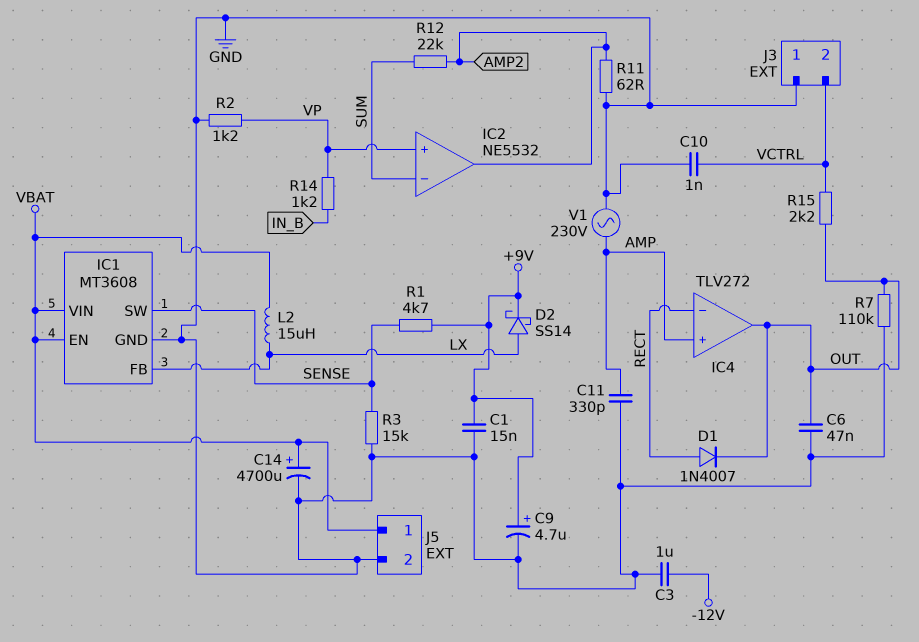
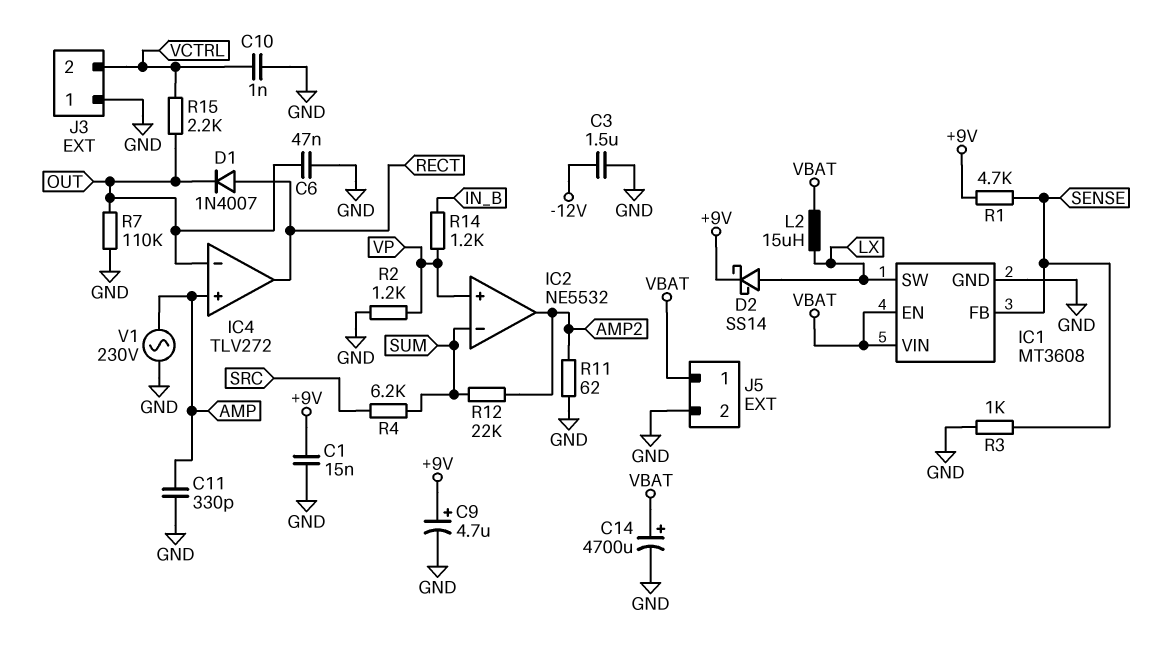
C3: 1uF (-12V, GND) -> 1.5uF (-12V, GND)
IC1 pin FB: LX -> SENSE
IC1 pin SW: SENSE -> LX
IC4 pin in-: RECT -> OUT
IC4 pin out: OUT -> RECT
R3: 15k (GND, SENSE) -> 1k (GND, SENSE)
R4: none -> 6.2k (SRC, SUM)

